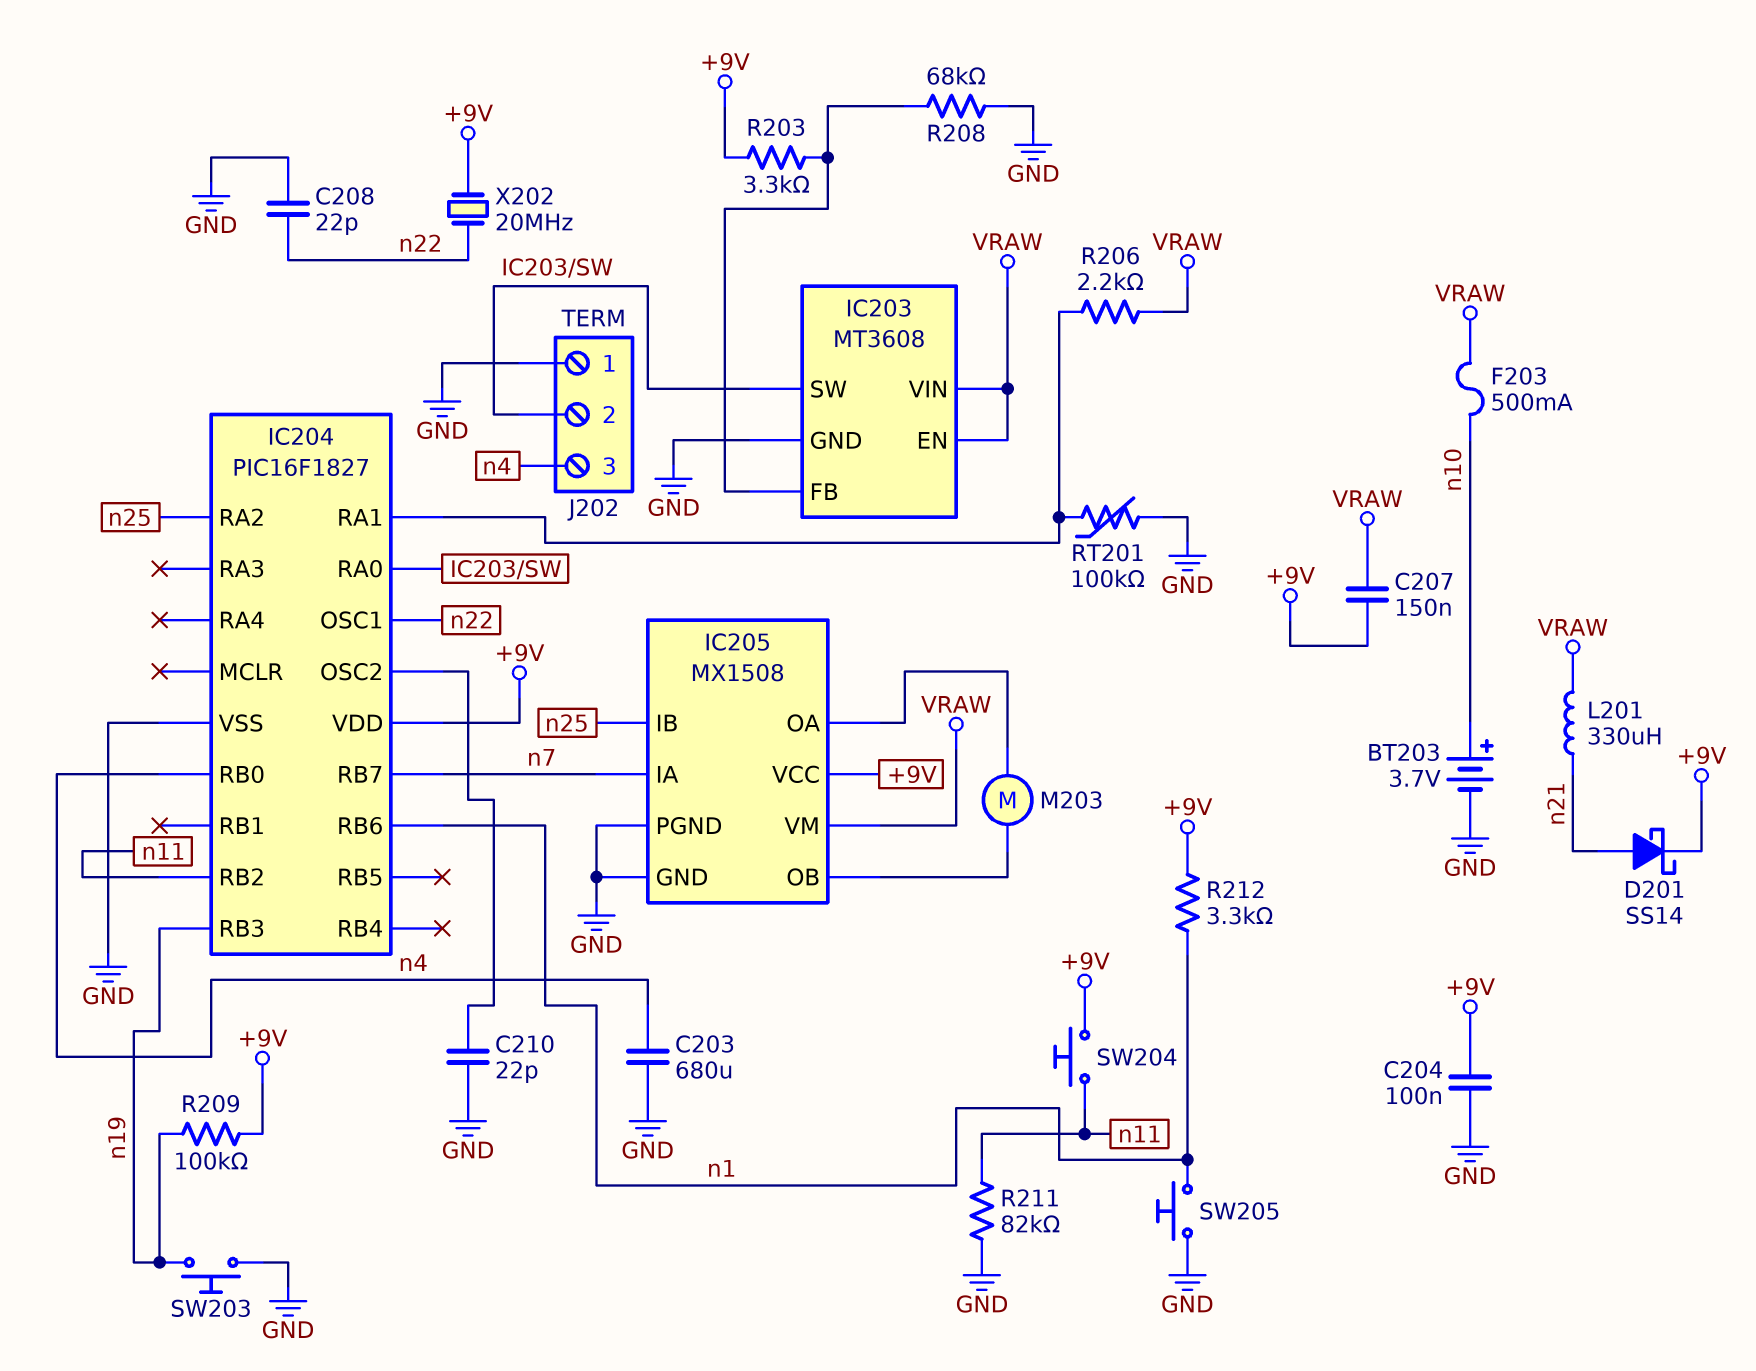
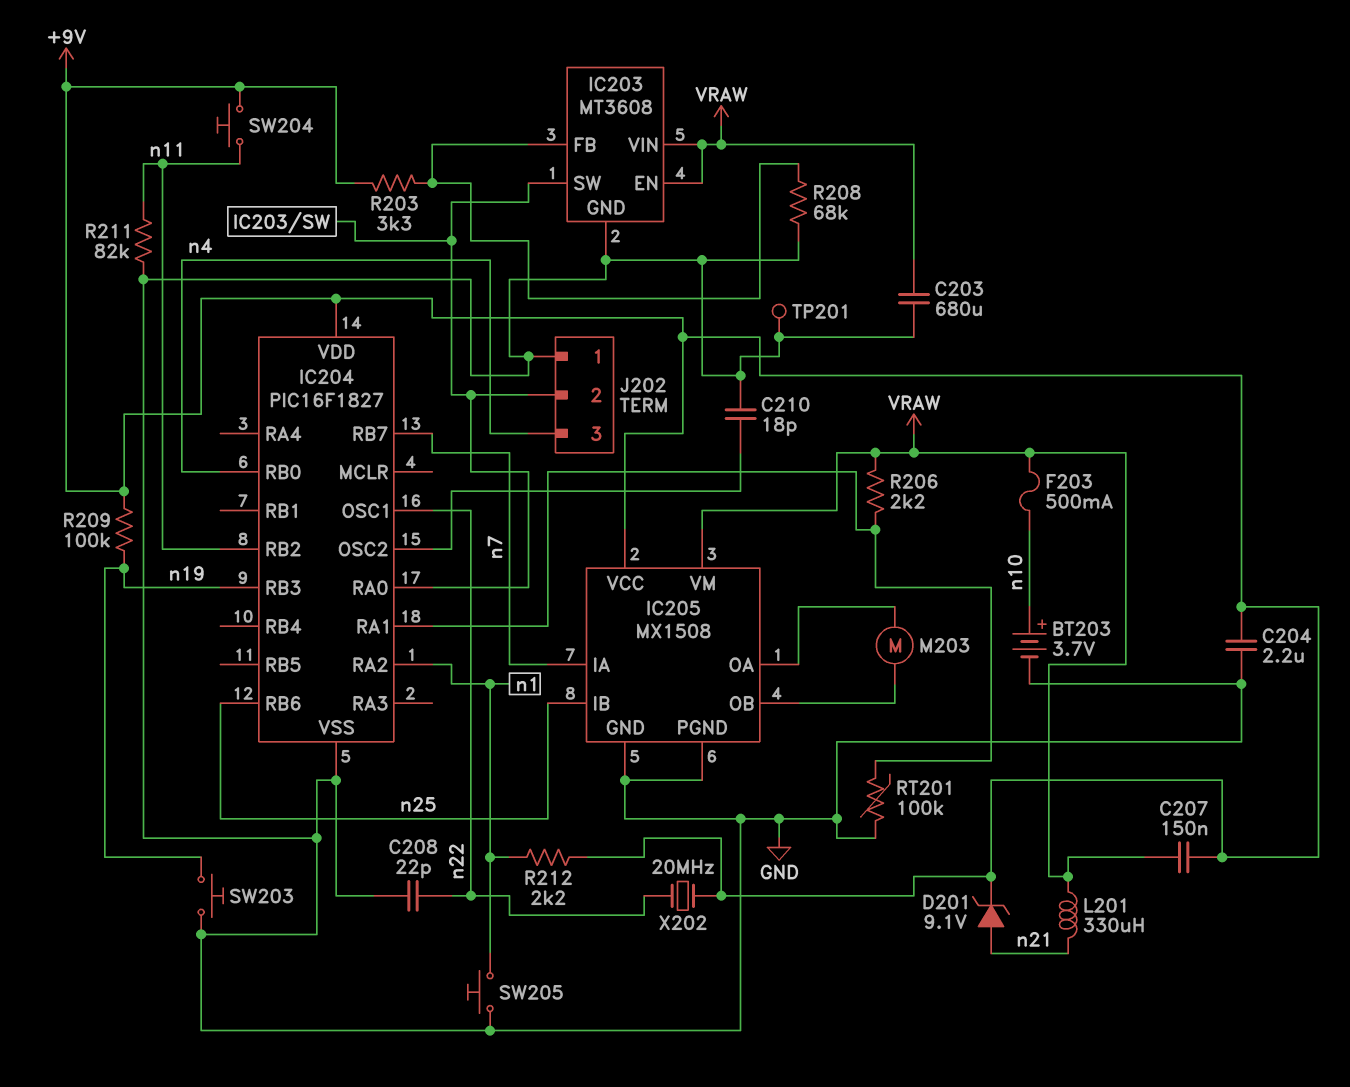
C203: 680uF (GND, n4) -> 680uF (GND, VRAW)
C204: 100nF (+9V, GND) -> 2.2uF (+9V, GND)
C210: 22pF (GND, IC204/OSC2) -> 18pF (GND, IC204/OSC2)
D201: schottky SS14 (A n21, K +9V) -> zener 9.1V (A n21, K +9V)
IC204 pin RA2: n25 -> n1
IC204 pin RB6: n1 -> n25
R212: 3.3k (+9V, n1) -> 2.2k (+9V, n1)
TP201: none -> test point (GND)

